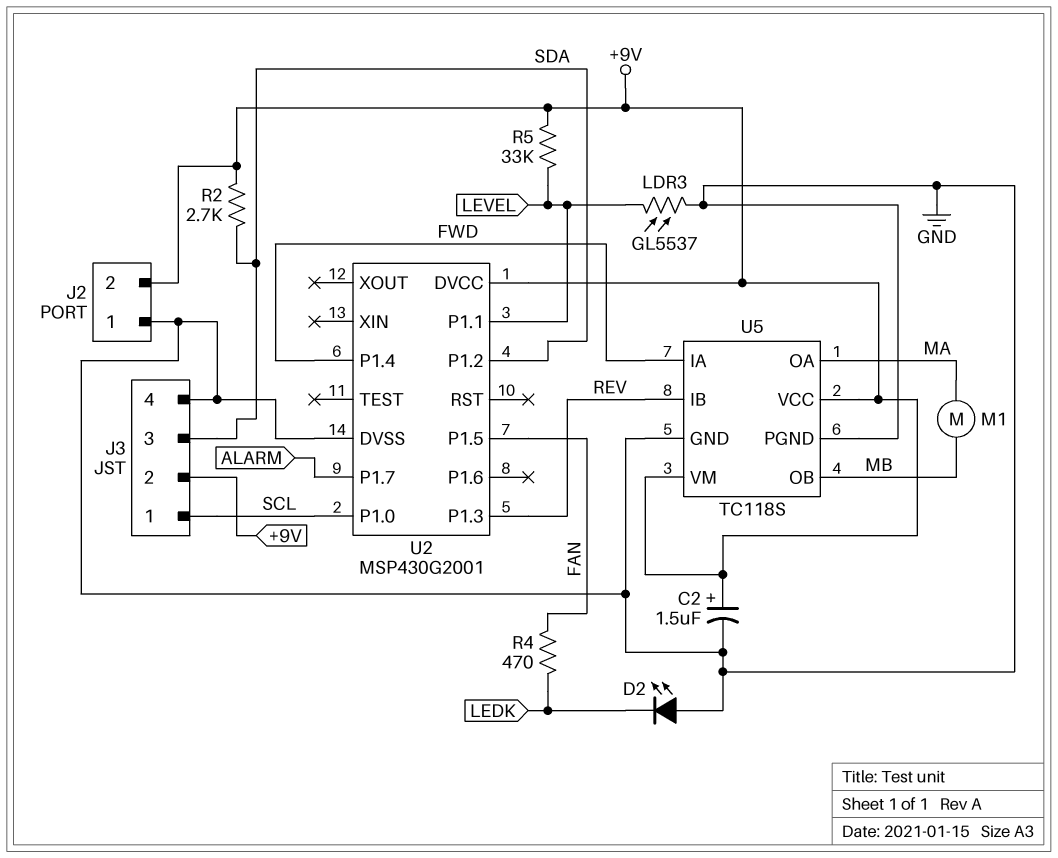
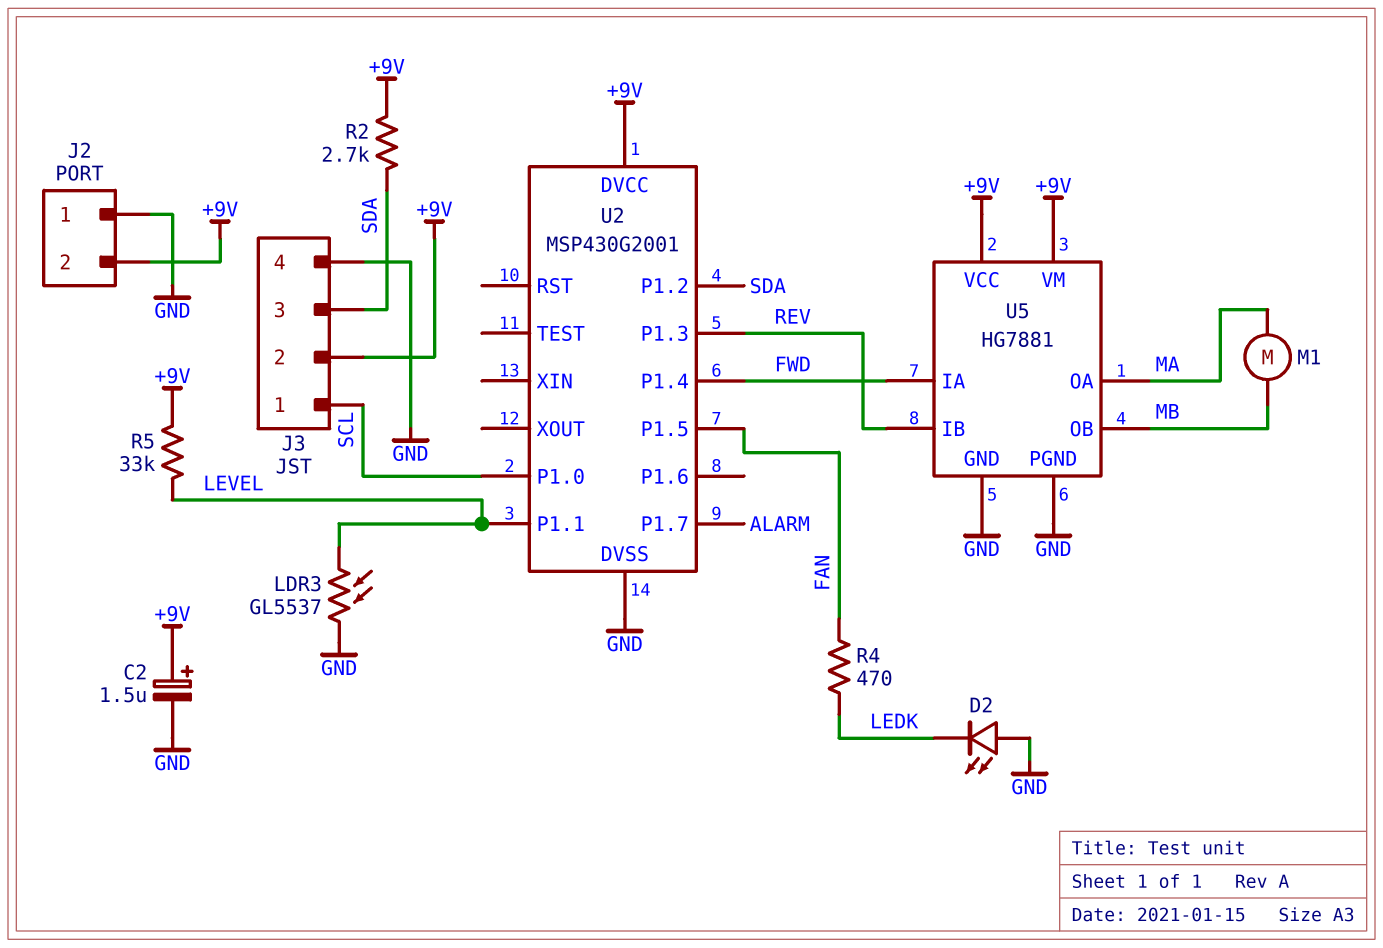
U5: TC118S -> HG7881

